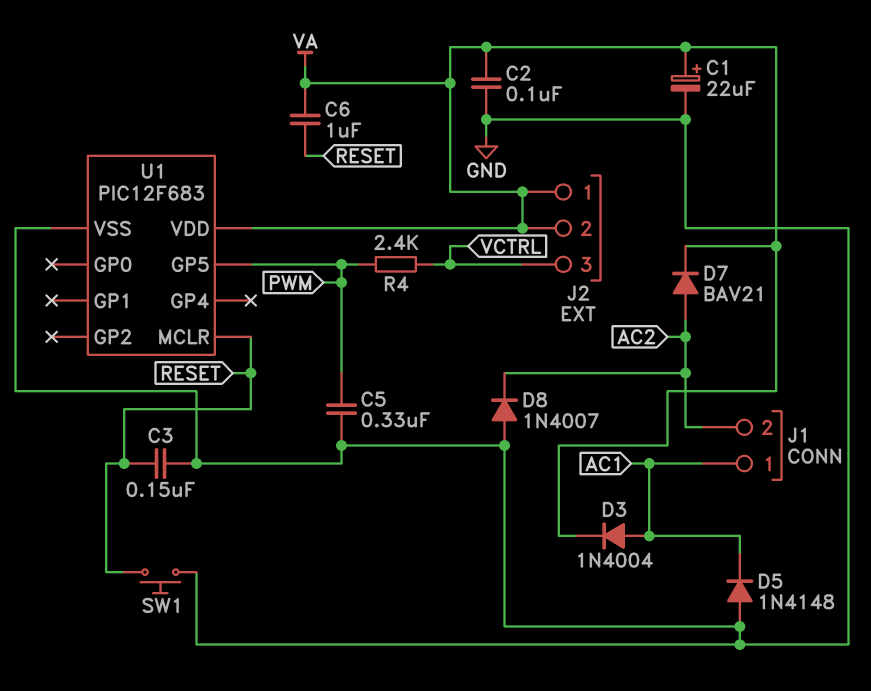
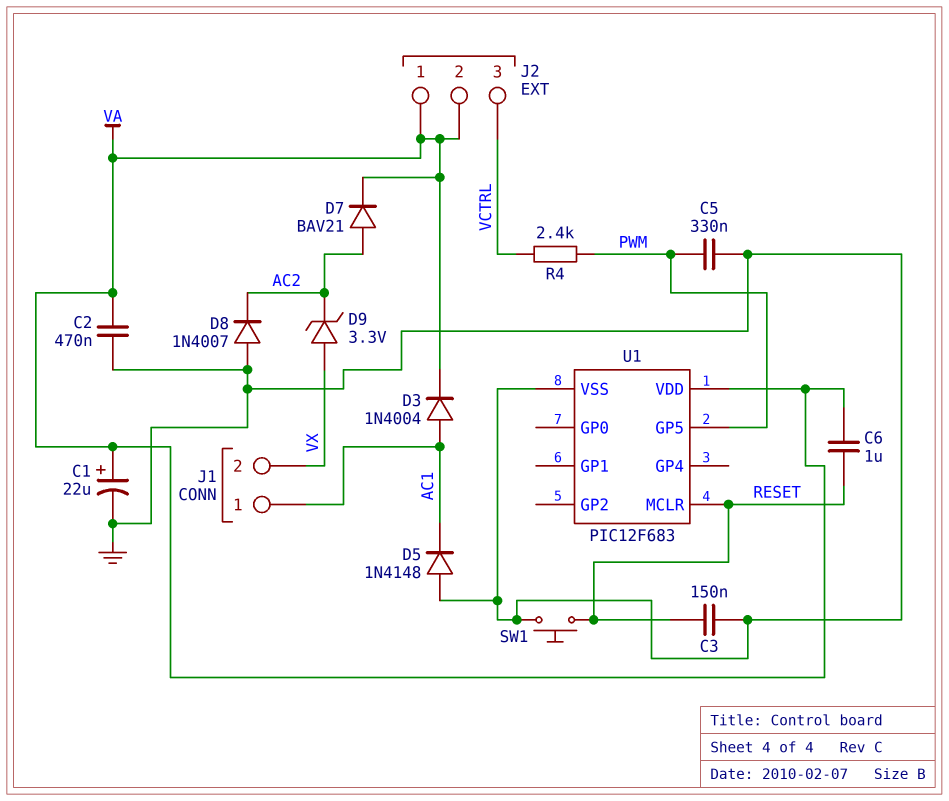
C2: 100nF (GND, VA) -> 470nF (GND, VA)
D9: none -> zener 3.3V (A VX, K AC2)
J1 pin 2: AC2 -> VX

